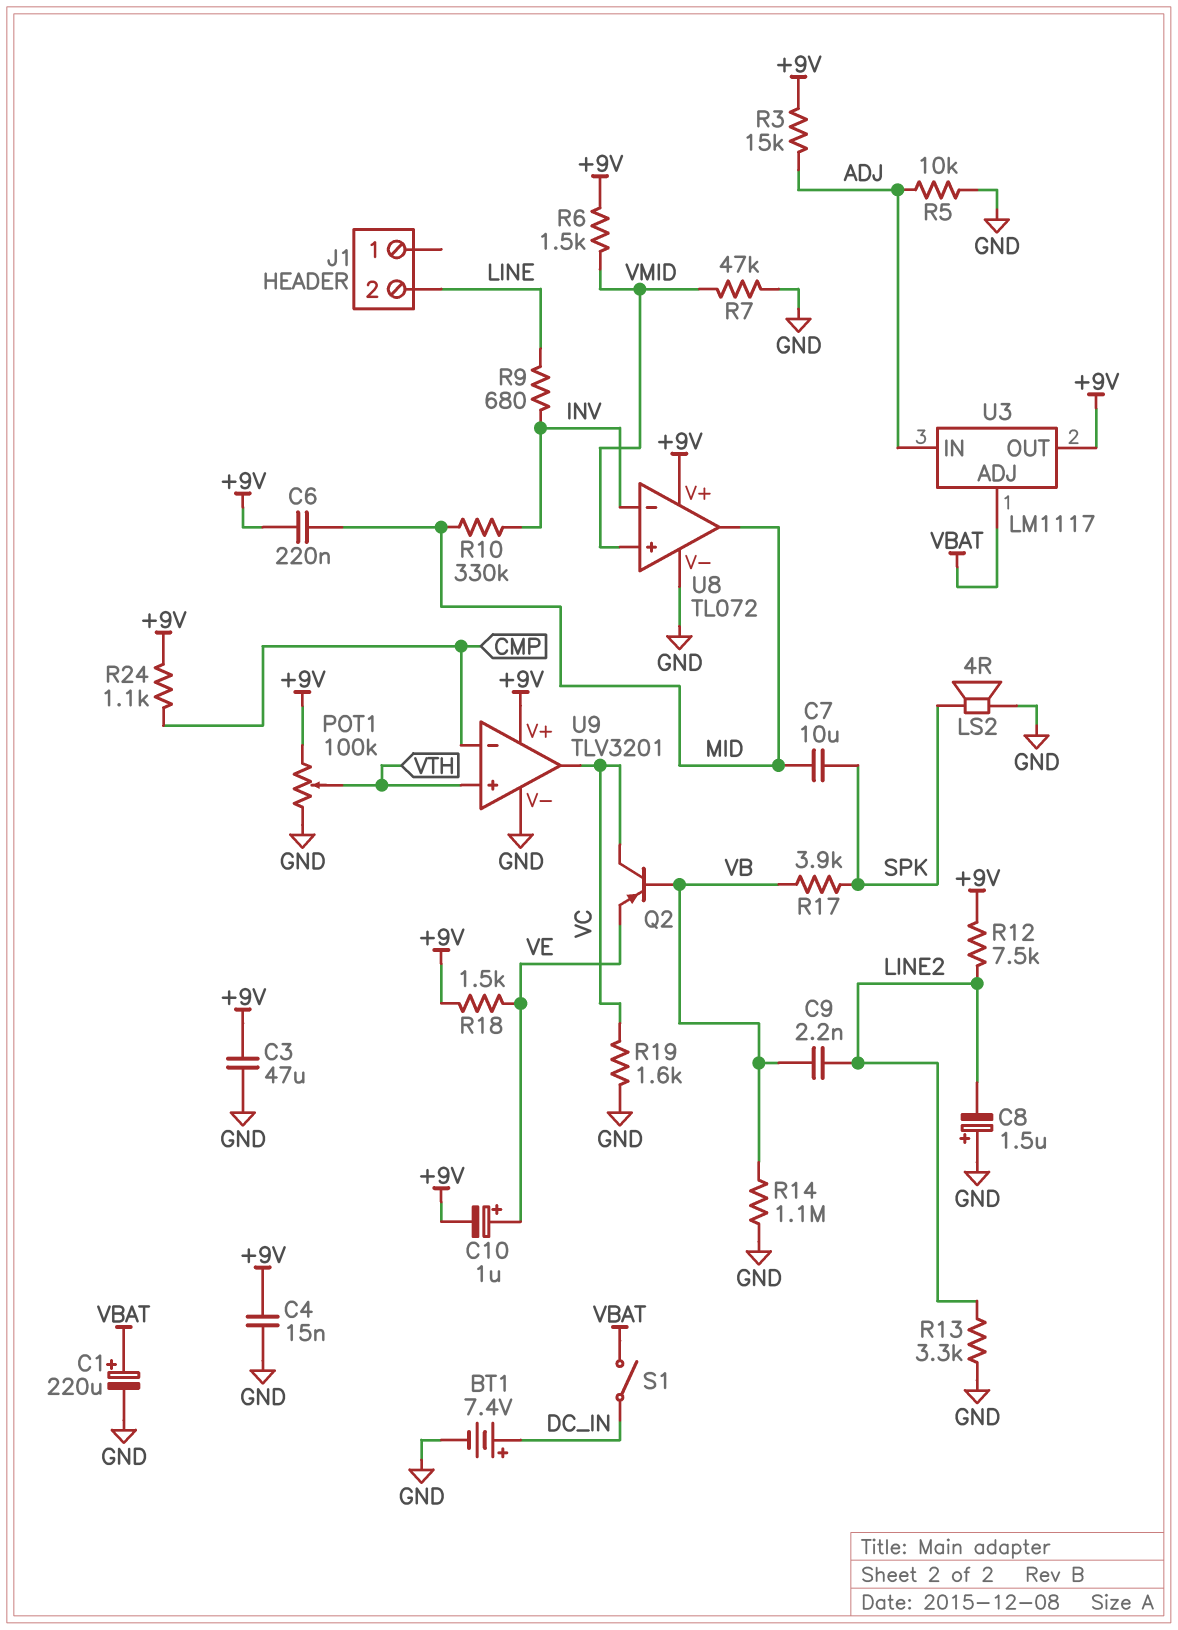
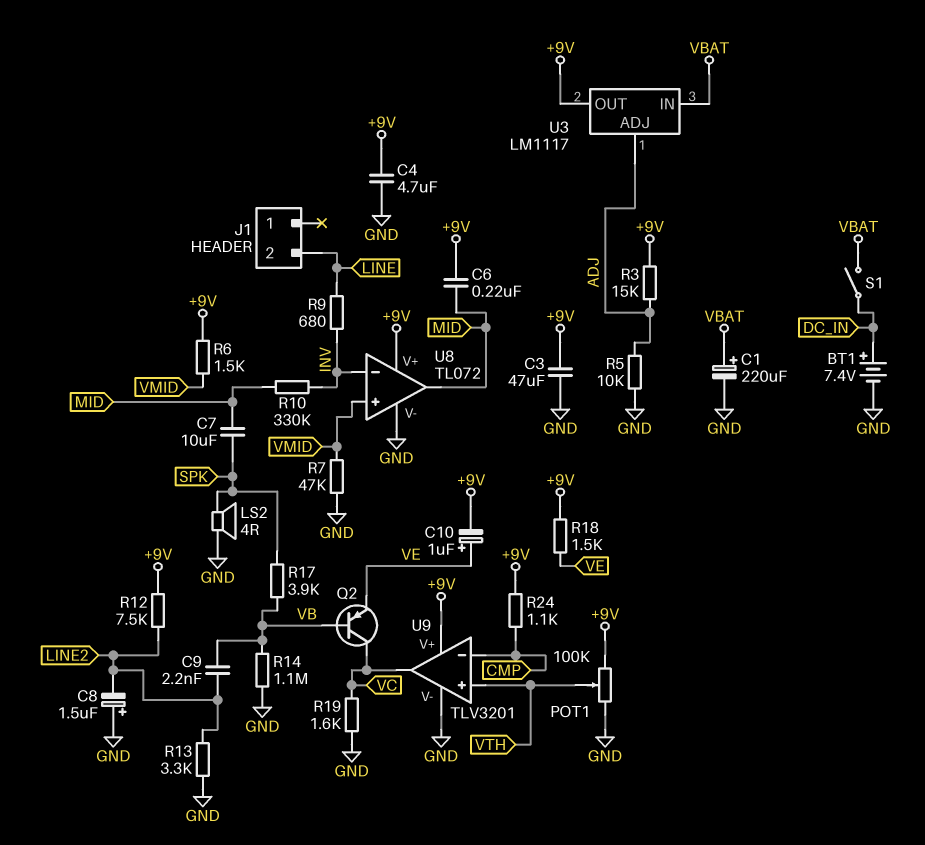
C4: 15nF (+9V, GND) -> 4.7uF (+9V, GND)
U3 pin ADJ: VBAT -> ADJ
U3 pin IN: ADJ -> VBAT

